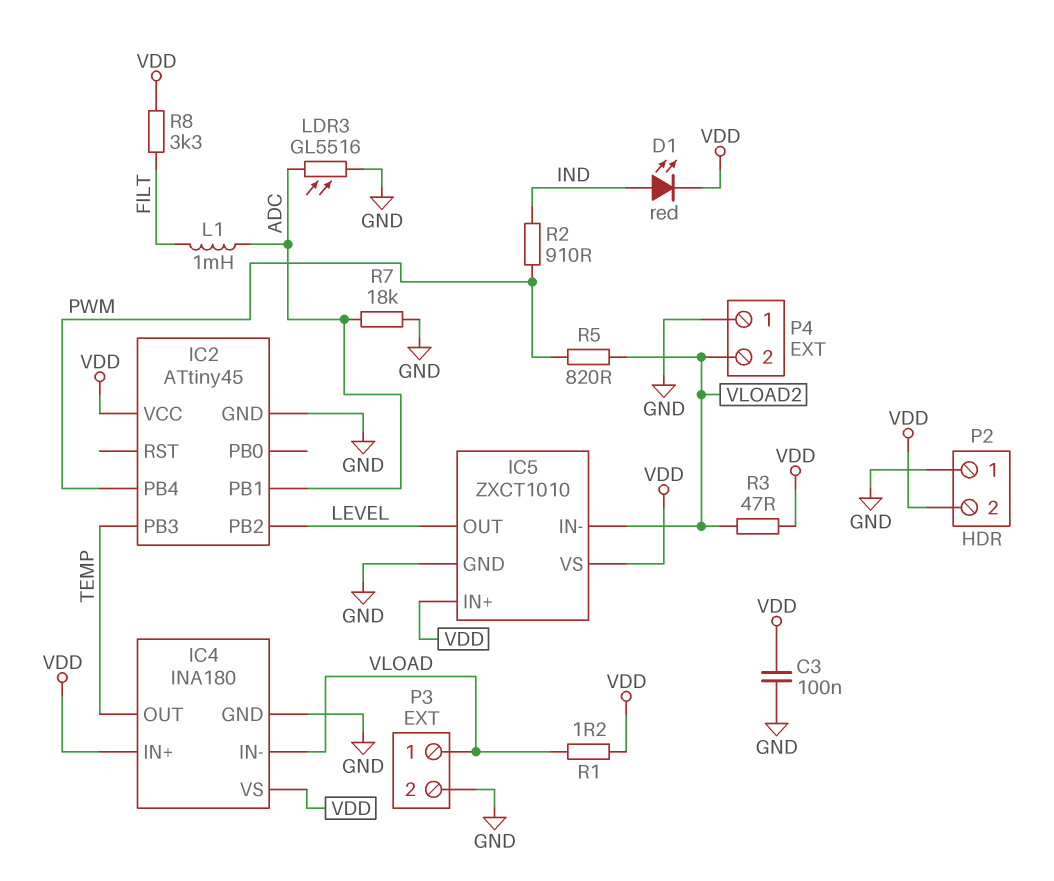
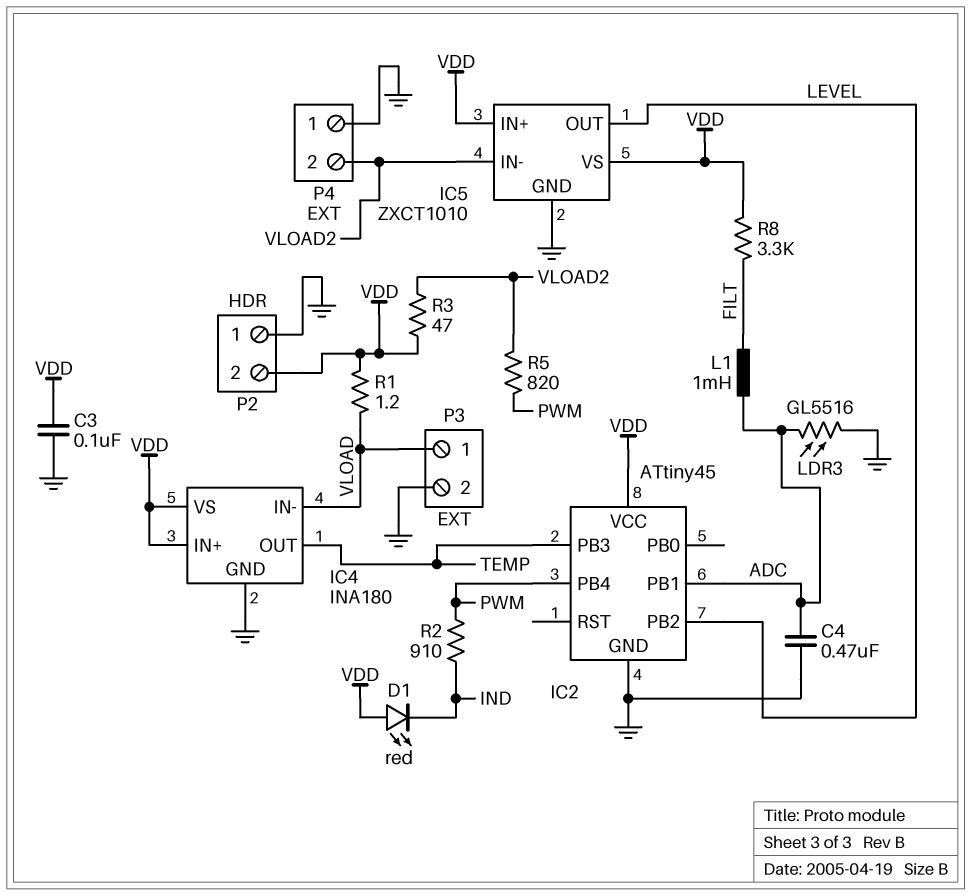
C4: none -> 470nF (ADC, GND)
D1: LED red (A IND, K VDD) -> LED red (A VDD, K IND)
R7: 18k (ADC, GND) -> none

